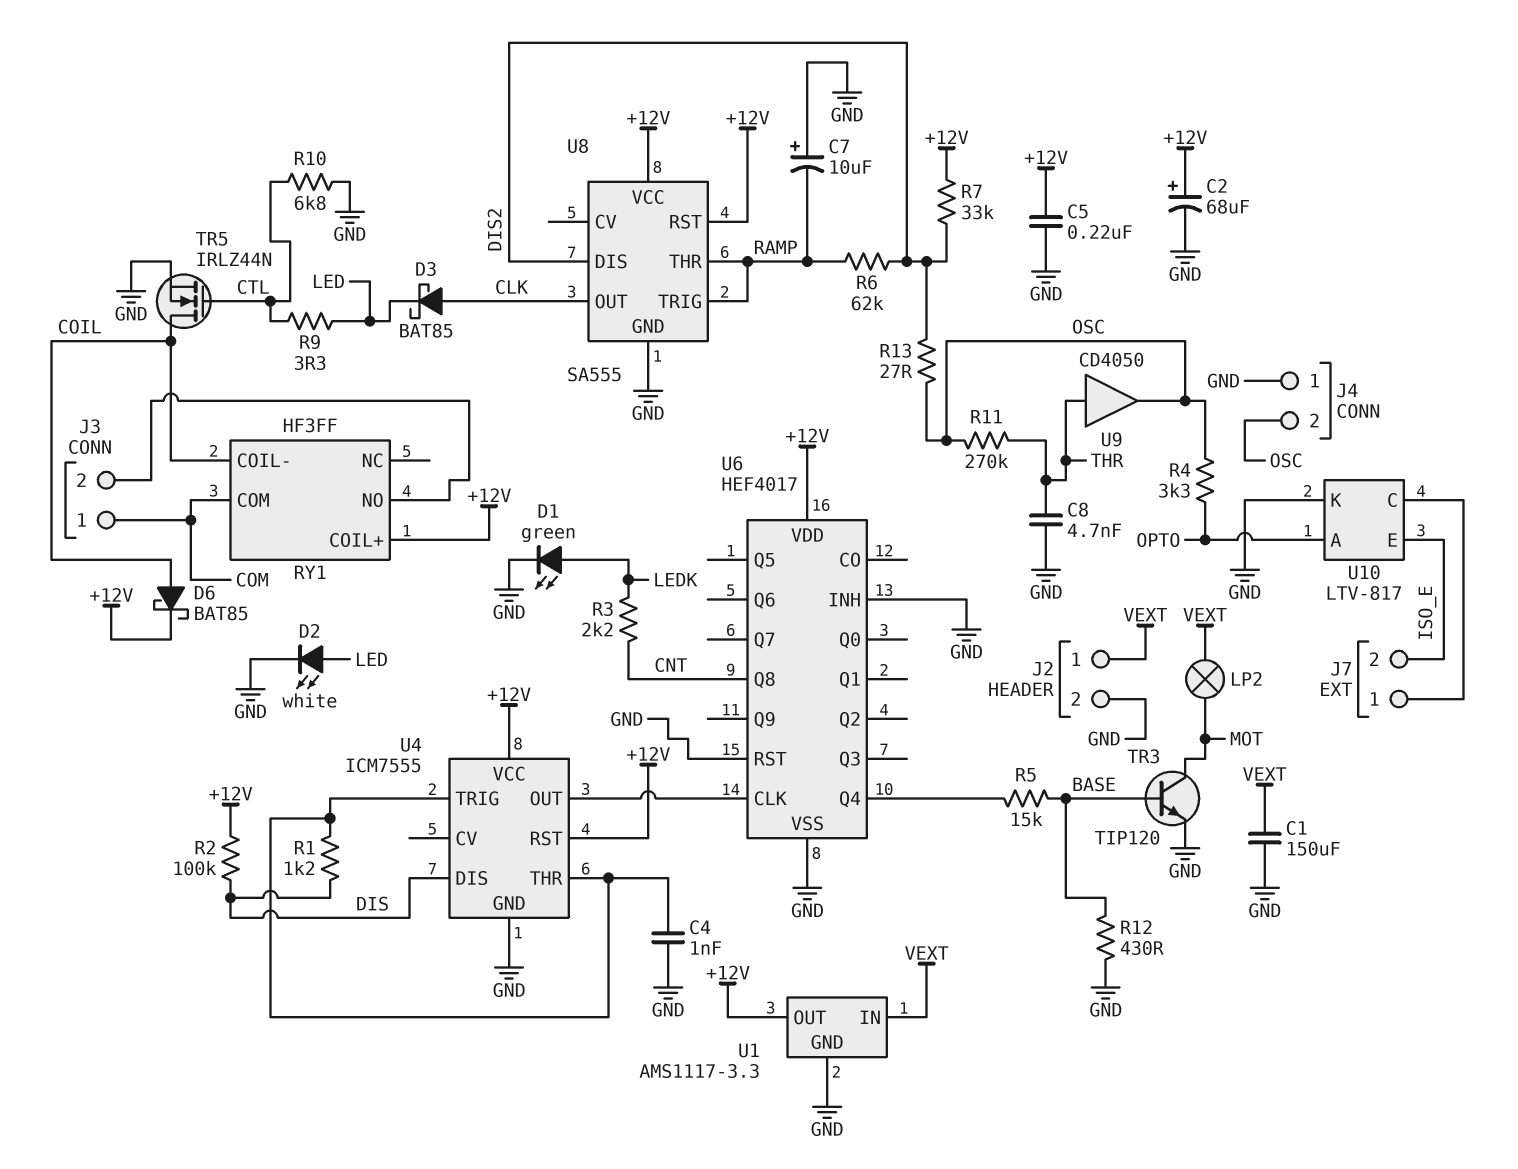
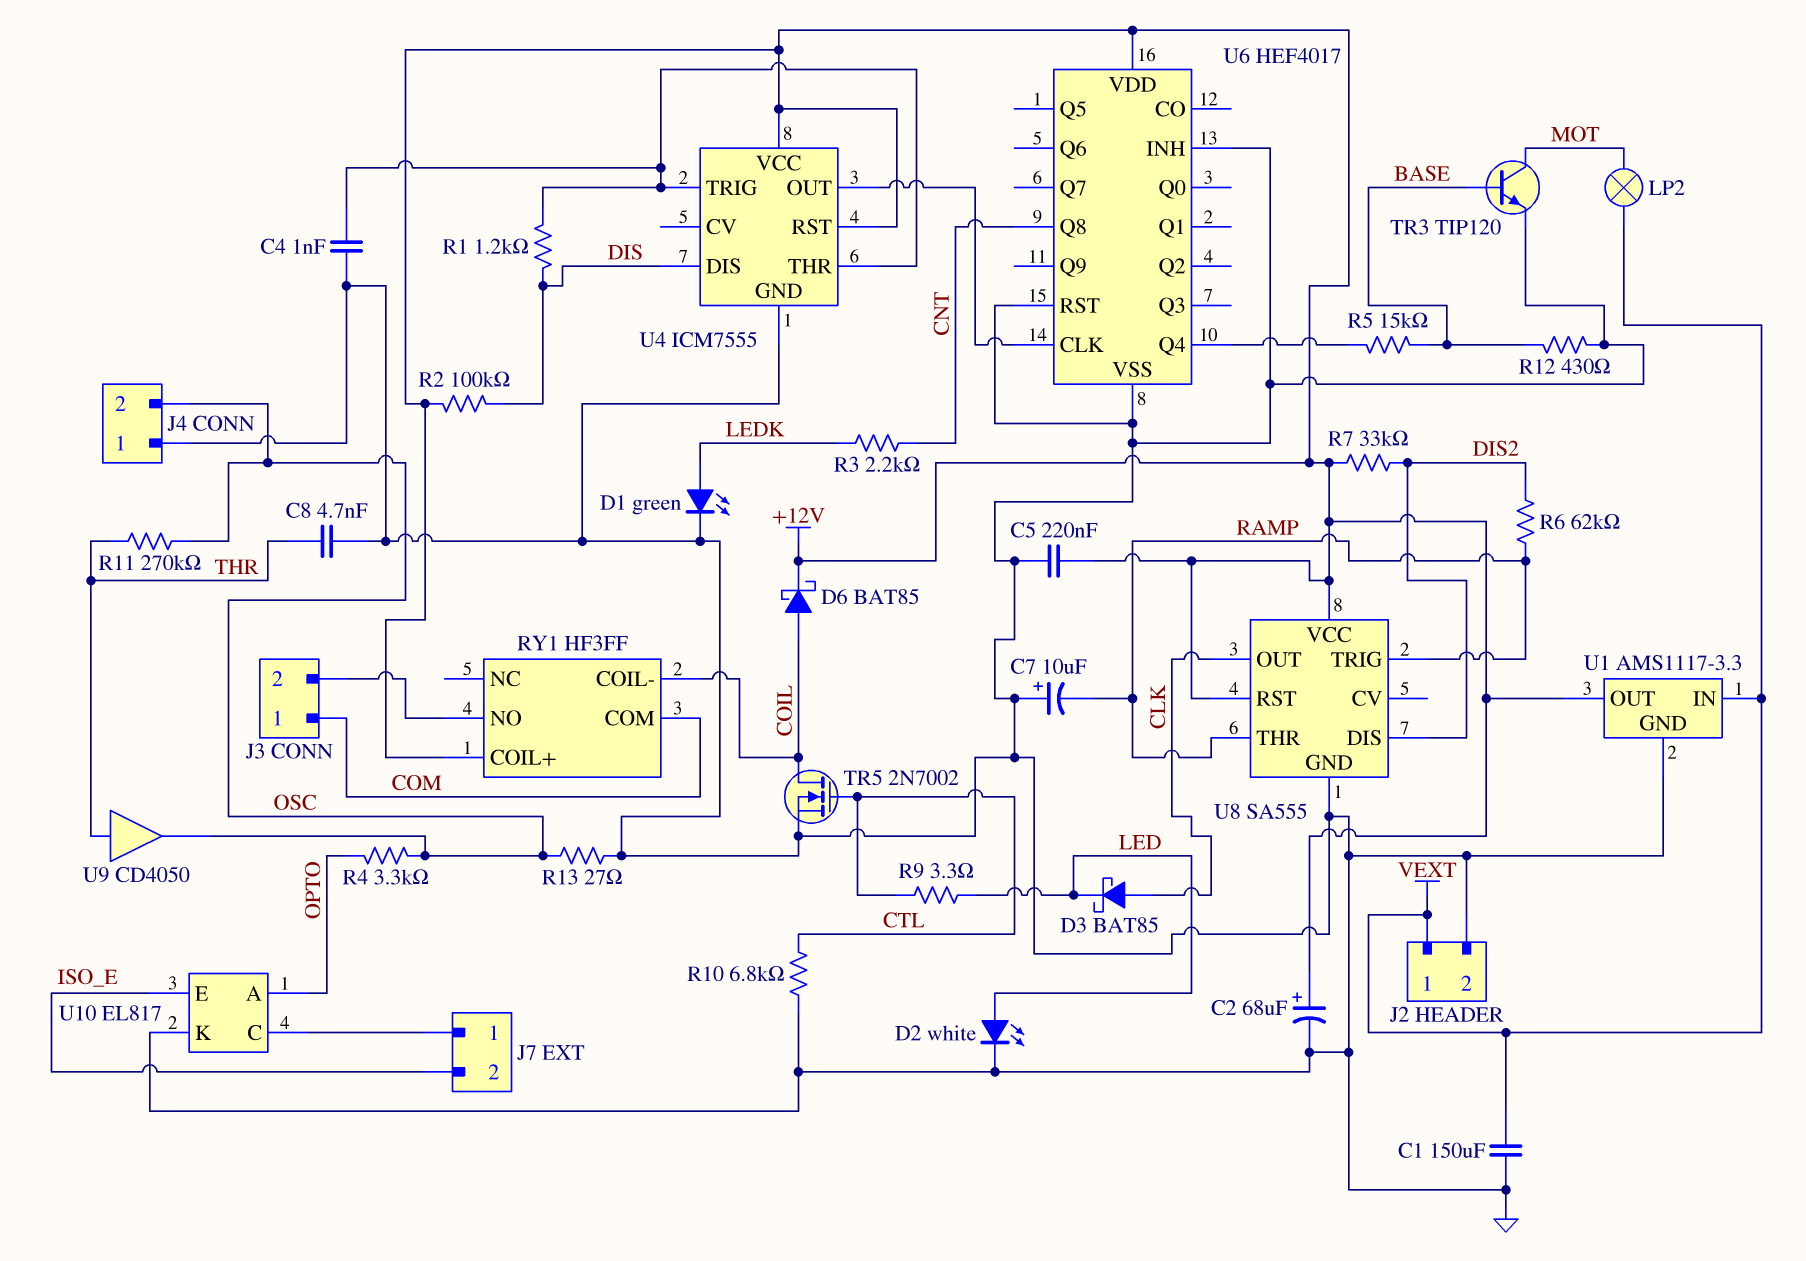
R13: 27 (DIS2, OSC) -> 27 (GND, OSC)
TR5: NMOS IRLZ44N (G CTL, D COIL, S GND) -> NMOS 2N7002 (G CTL, D COIL, S GND)
U10: LTV-817 -> EL817

